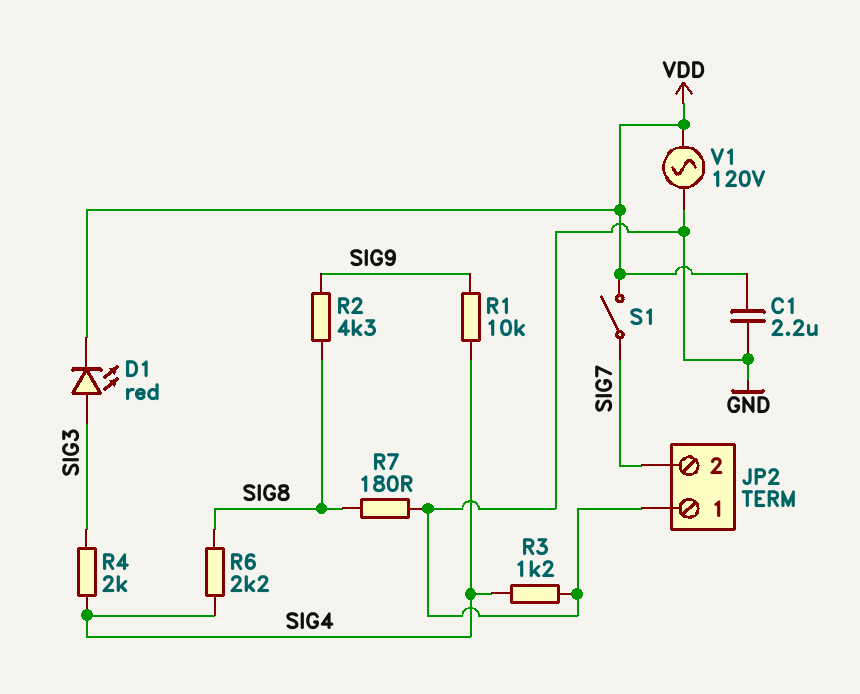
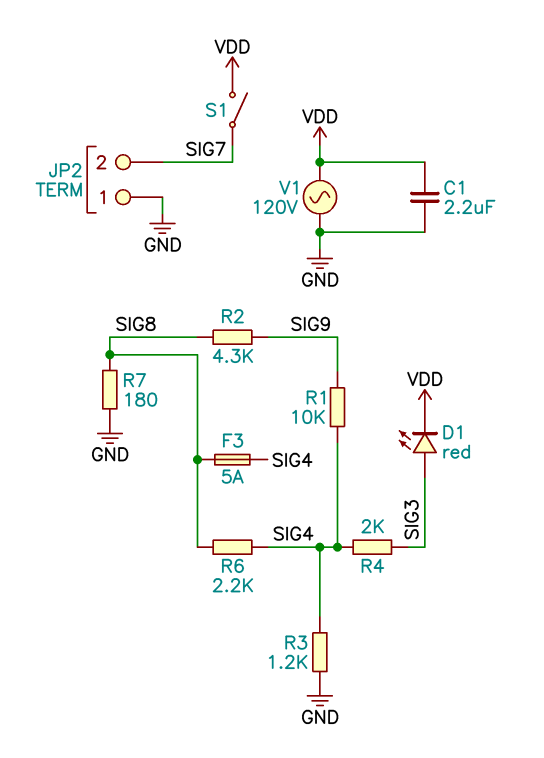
F3: none -> 5A (SIG4, SIG8)

